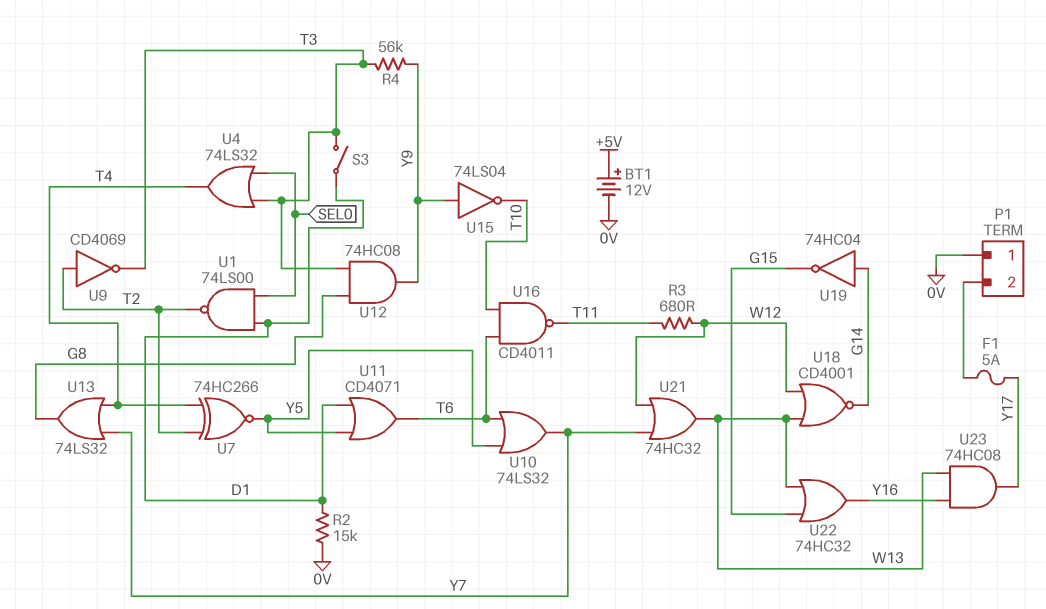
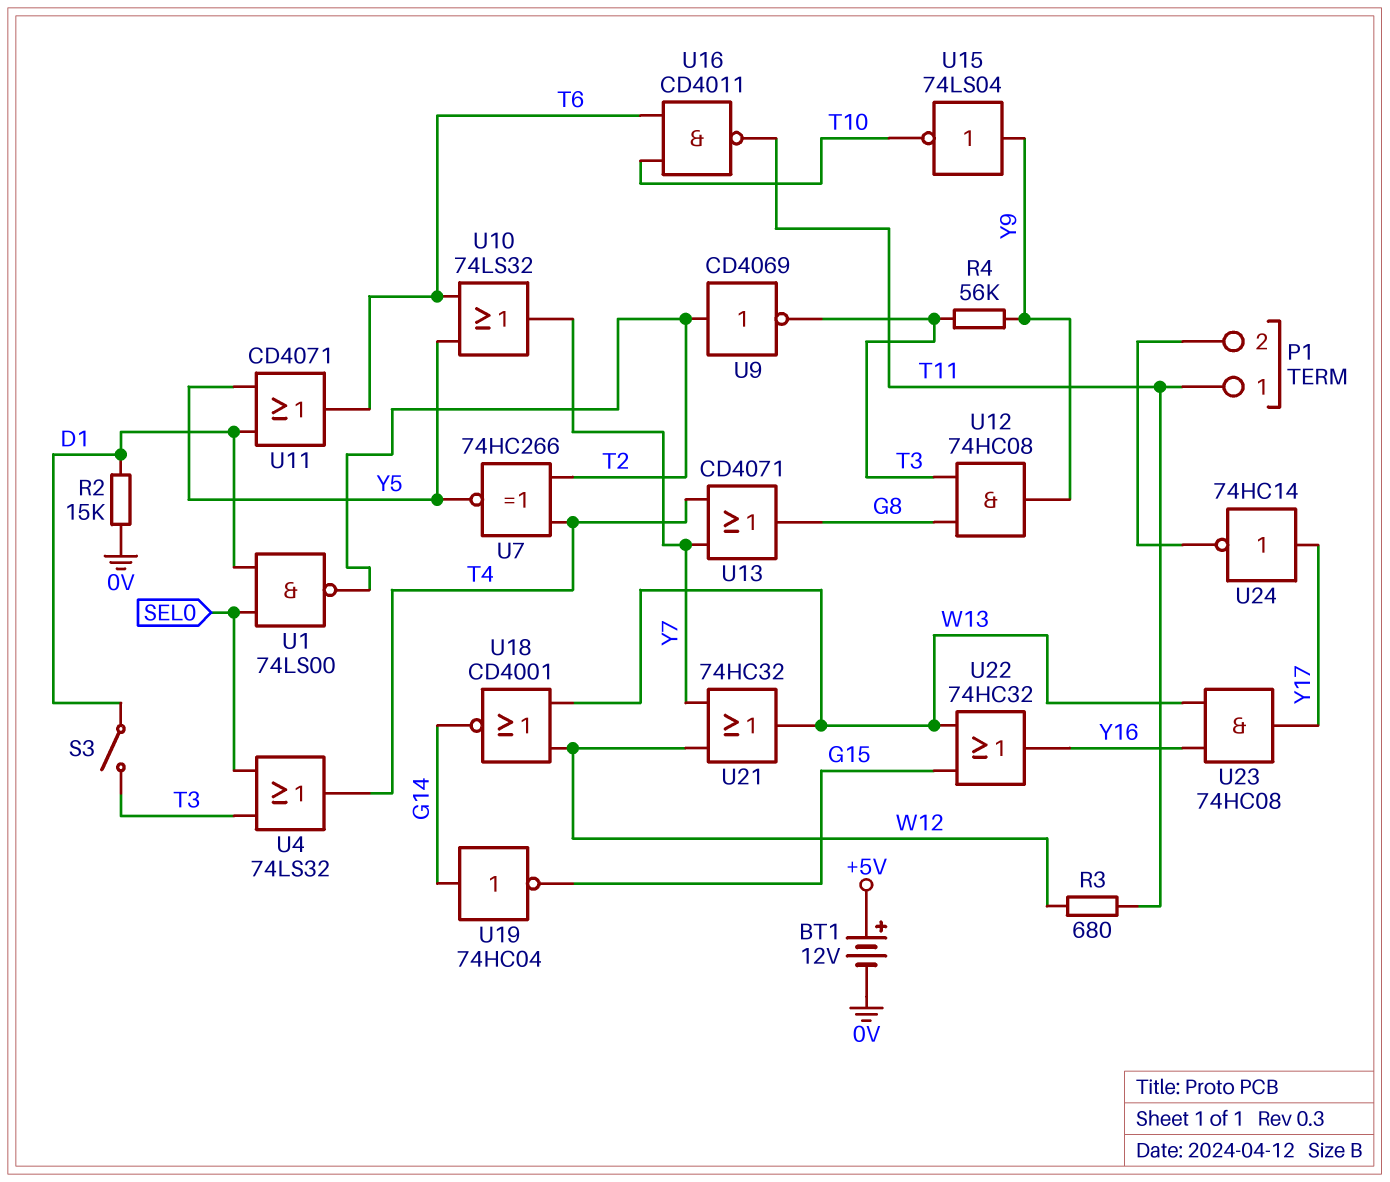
F1: 5A (P1/2, Y17) -> none
P1 pin 1: 0V -> T11
U13: OR 74LS32 (in T4, in Y7, out G8) -> OR CD4071 (in T4, in Y7, out G8)
U24: none -> NOT 74HC14 (in Y17, out P1/2)

